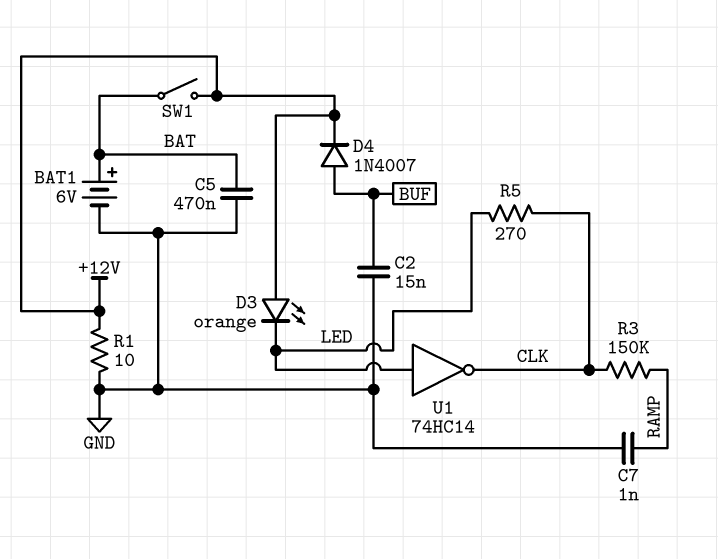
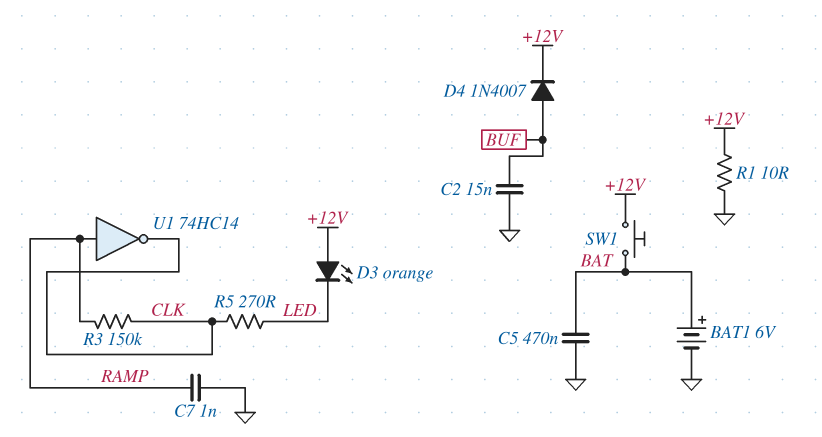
SW1: switch (+12V, BAT) -> button (+12V, BAT)
U1: NOT 74HC14 (in LED, out CLK) -> NOT 74HC14 (in RAMP, out CLK)

